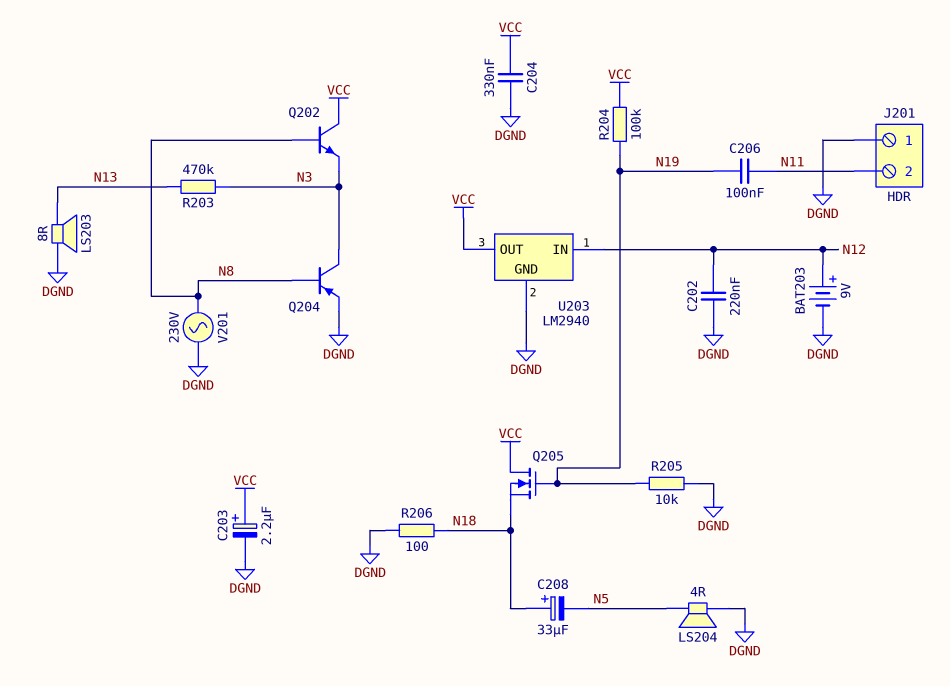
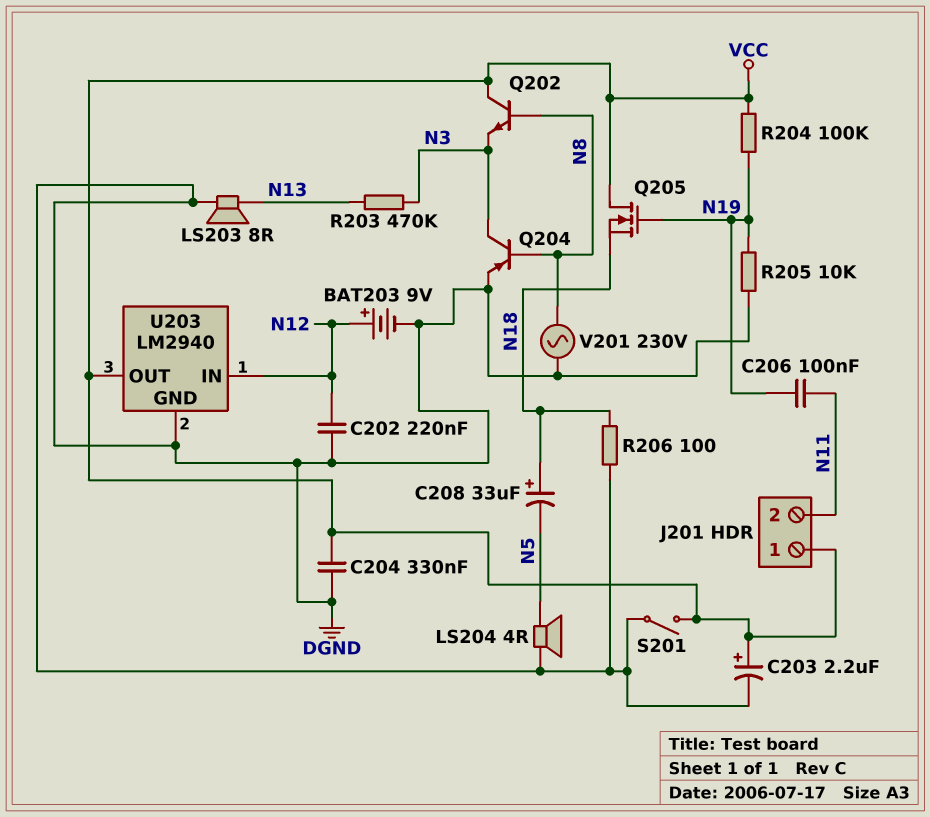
J201 pin 1: DGND -> VCC
S201: none -> switch (DGND, VCC)

